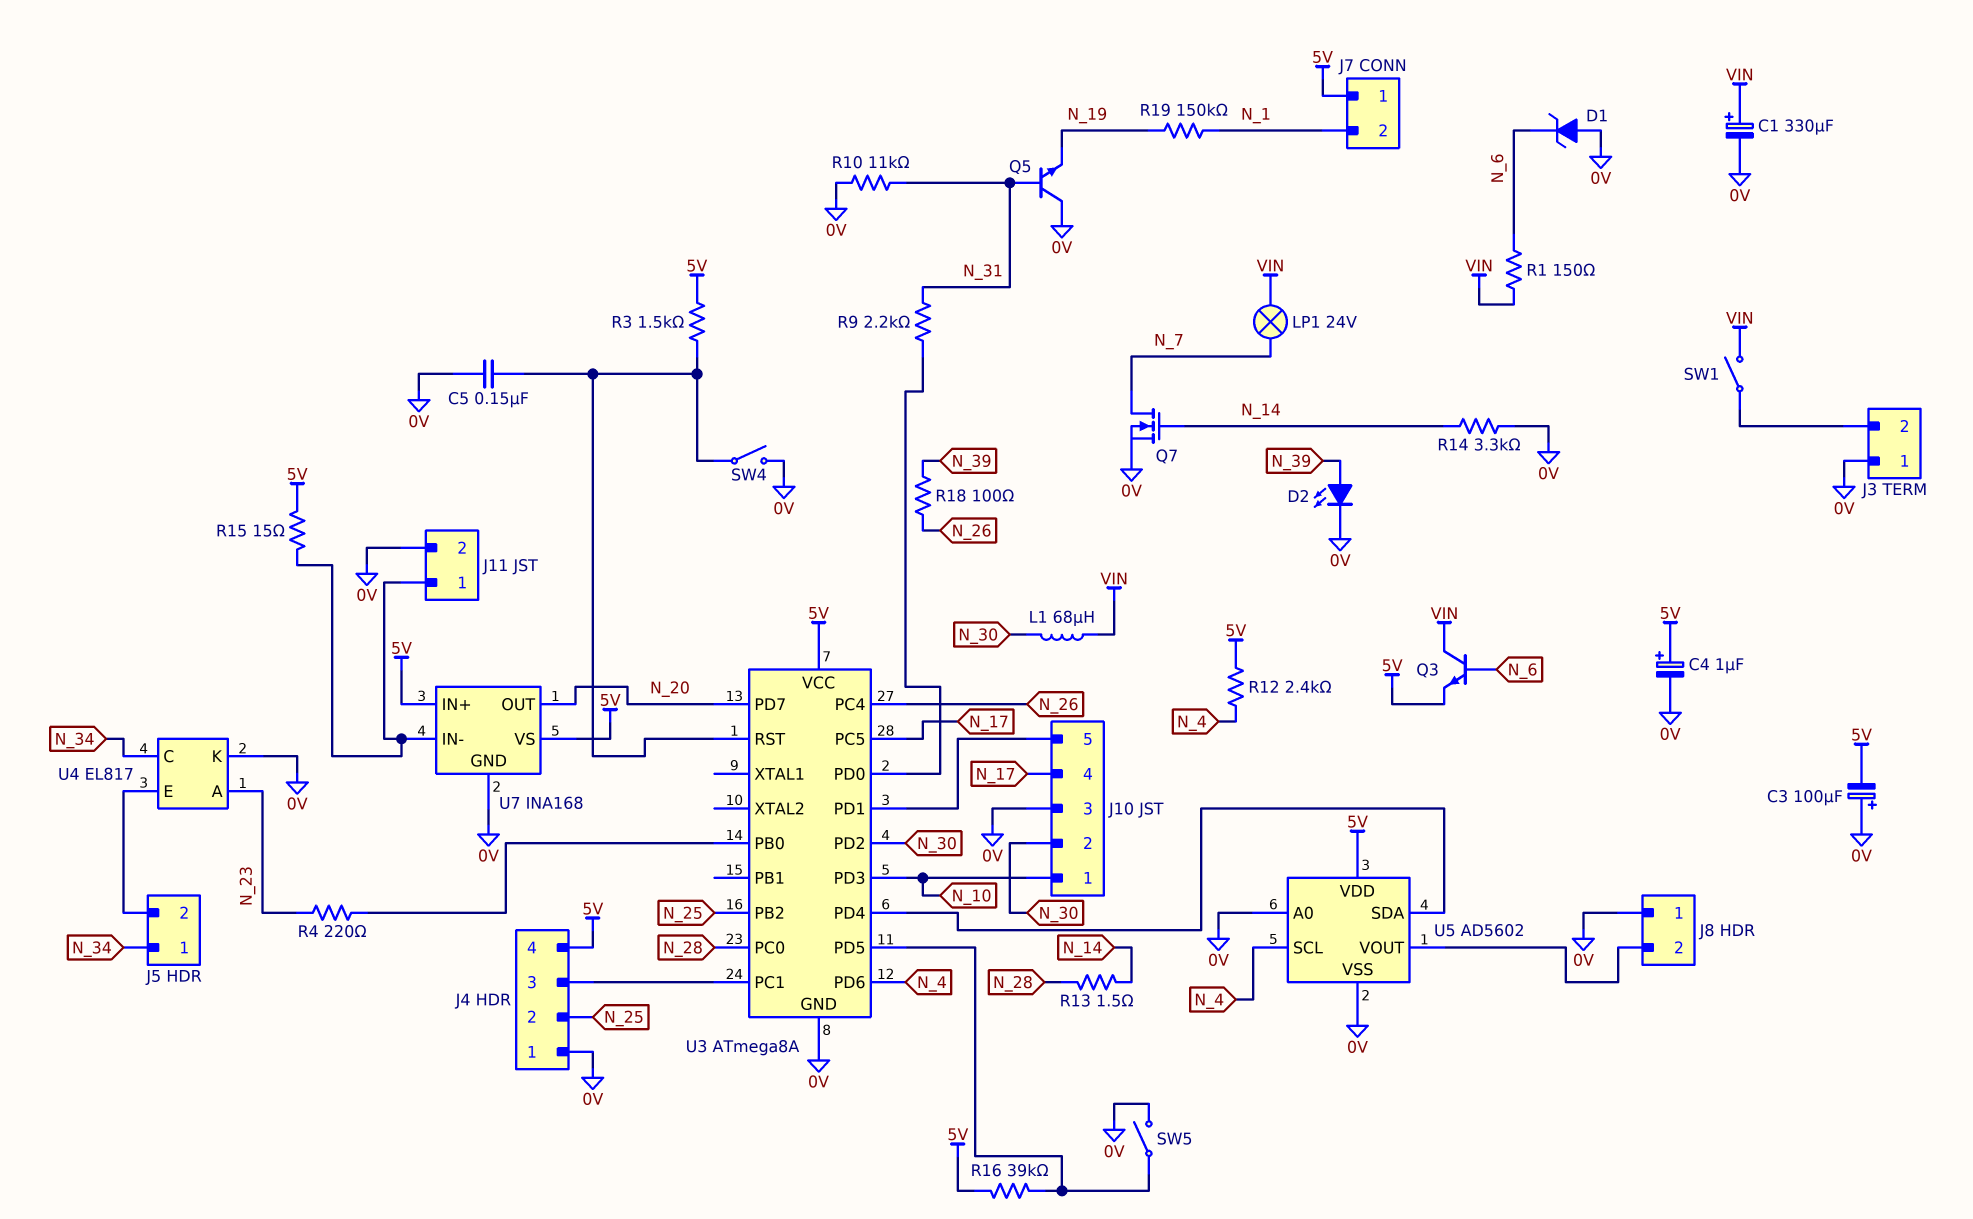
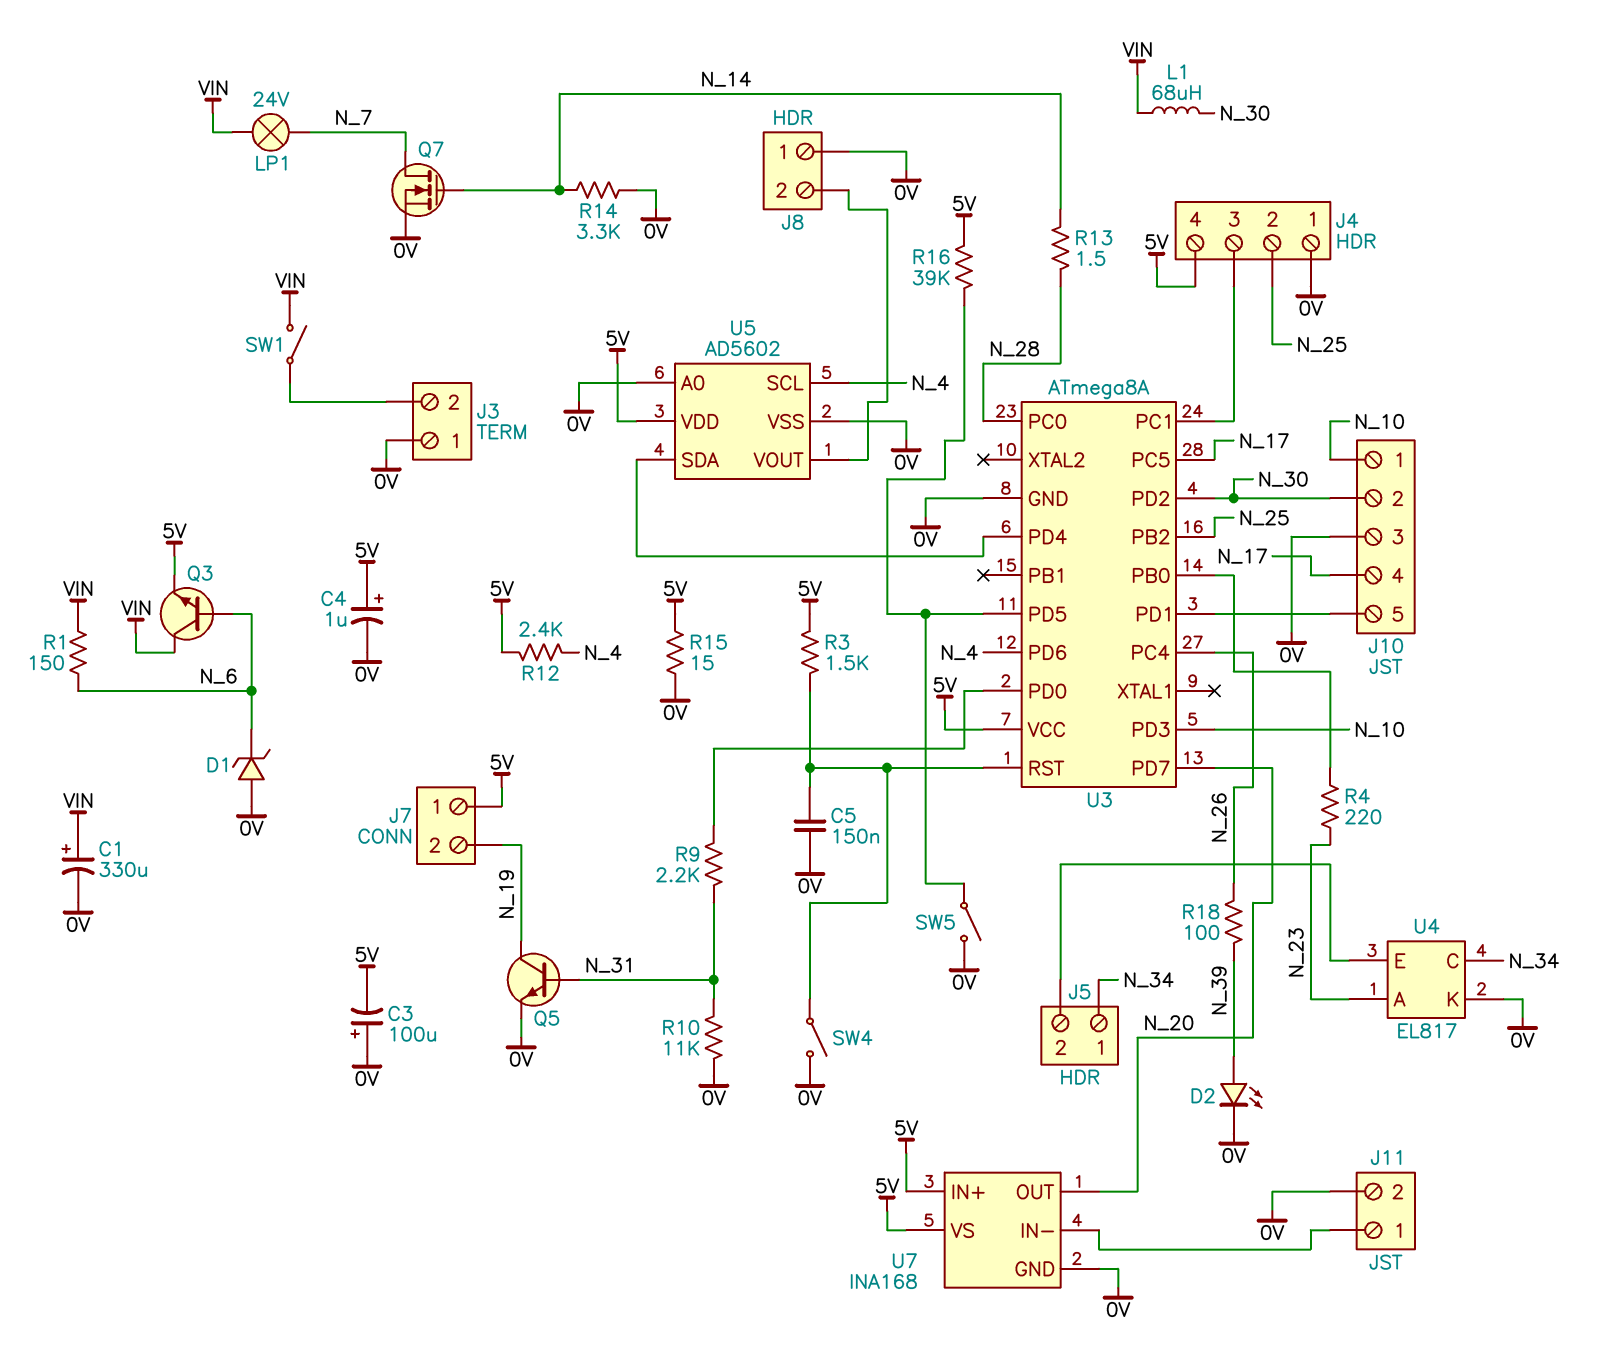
J7 pin 2: N_1 -> N_19
Q5: NPN (B N_31, C 0V, E N_19) -> NPN (B N_31, C N_19, E 0V)
R15: 15 (5V, J11/1) -> 15 (0V, 5V)
R19: 150k (N_1, N_19) -> none

